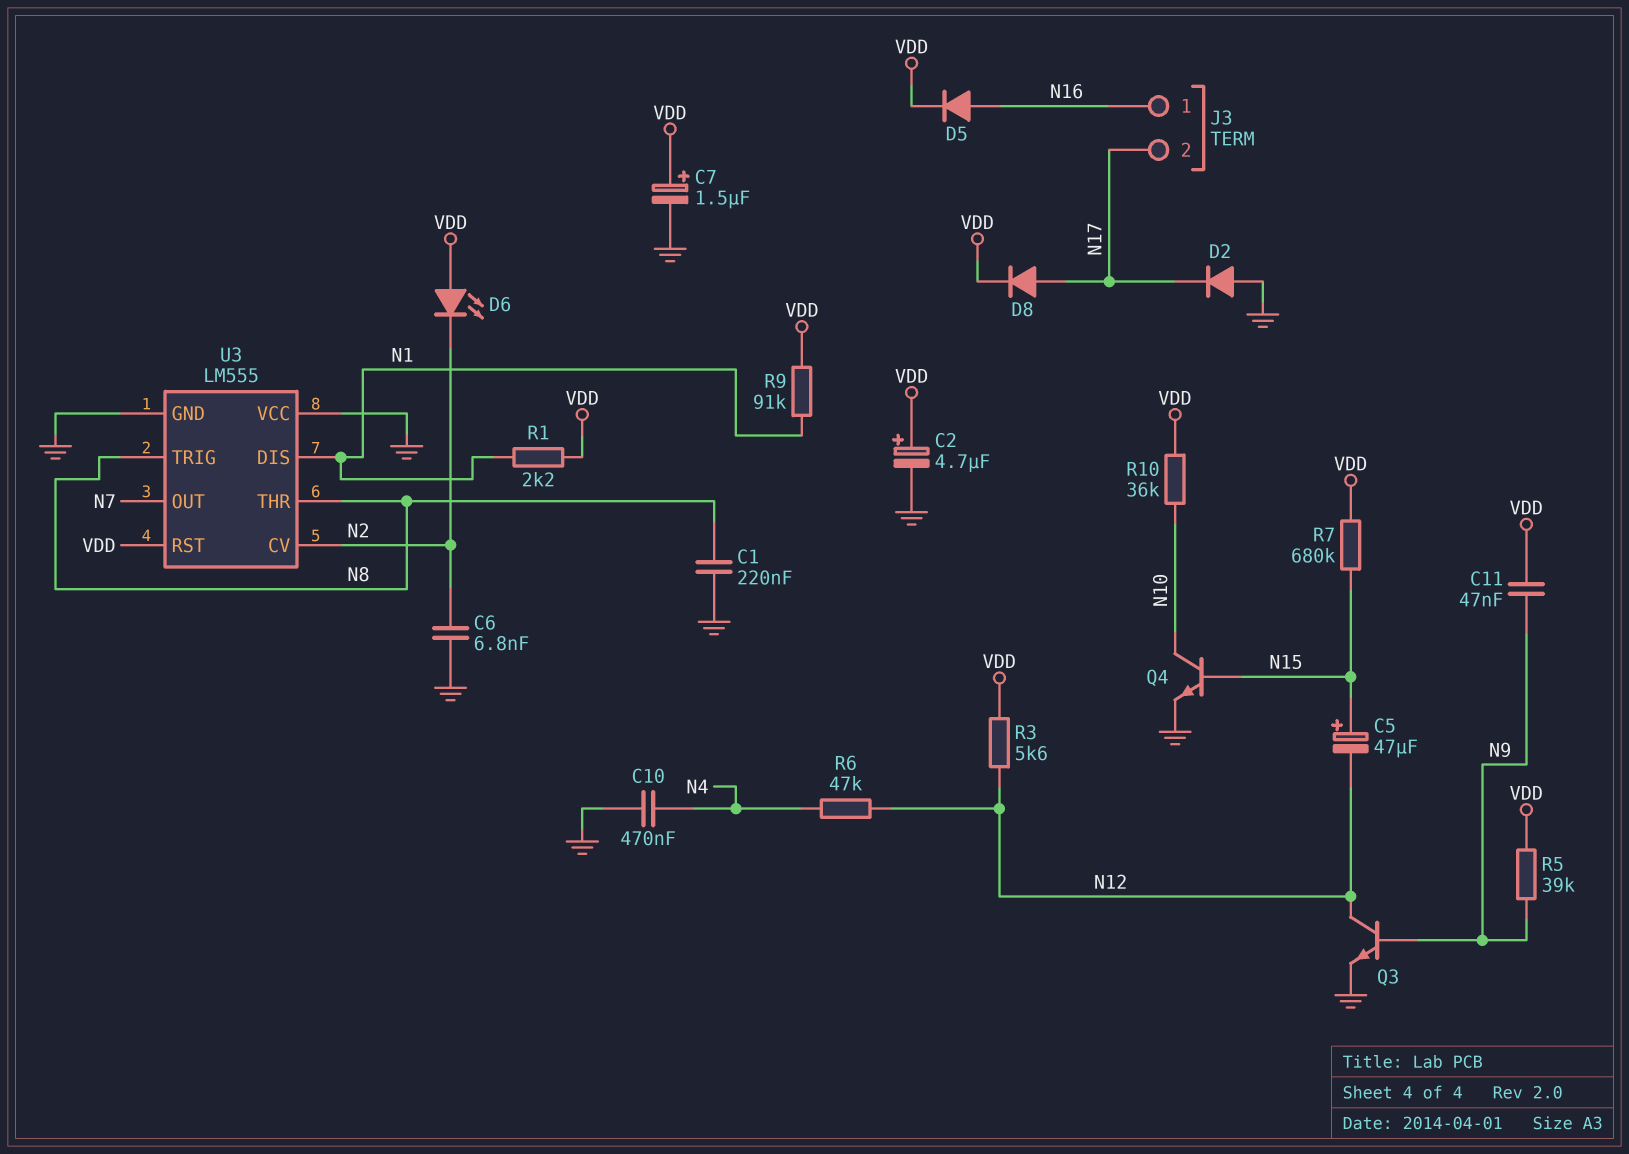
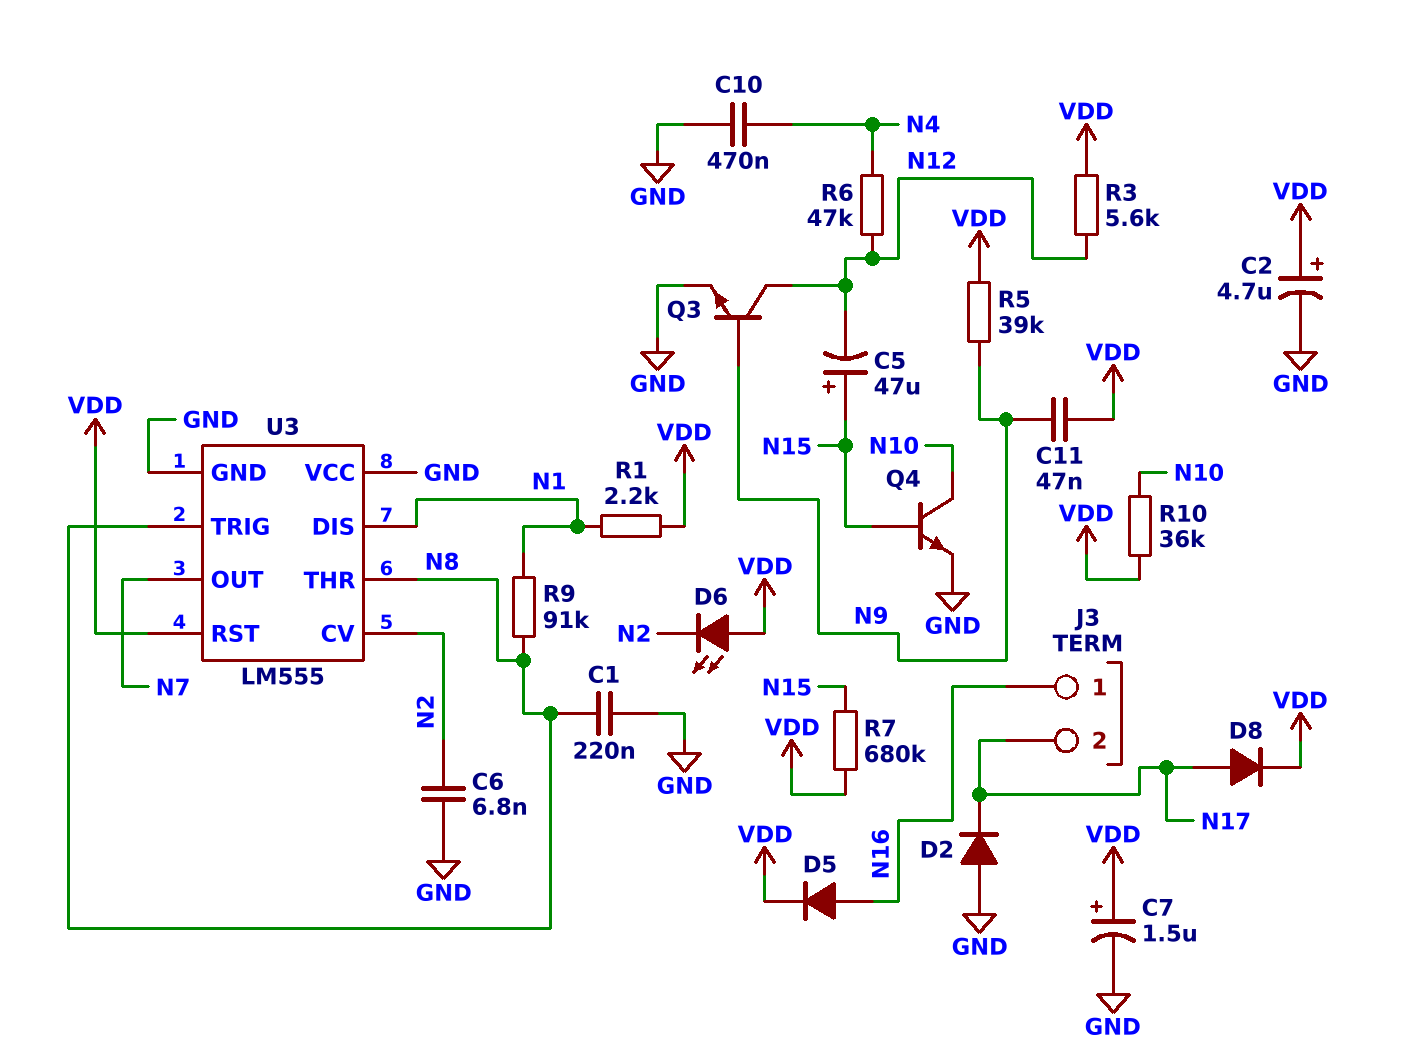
R9: 91k (N1, VDD) -> 91k (N1, N8)

